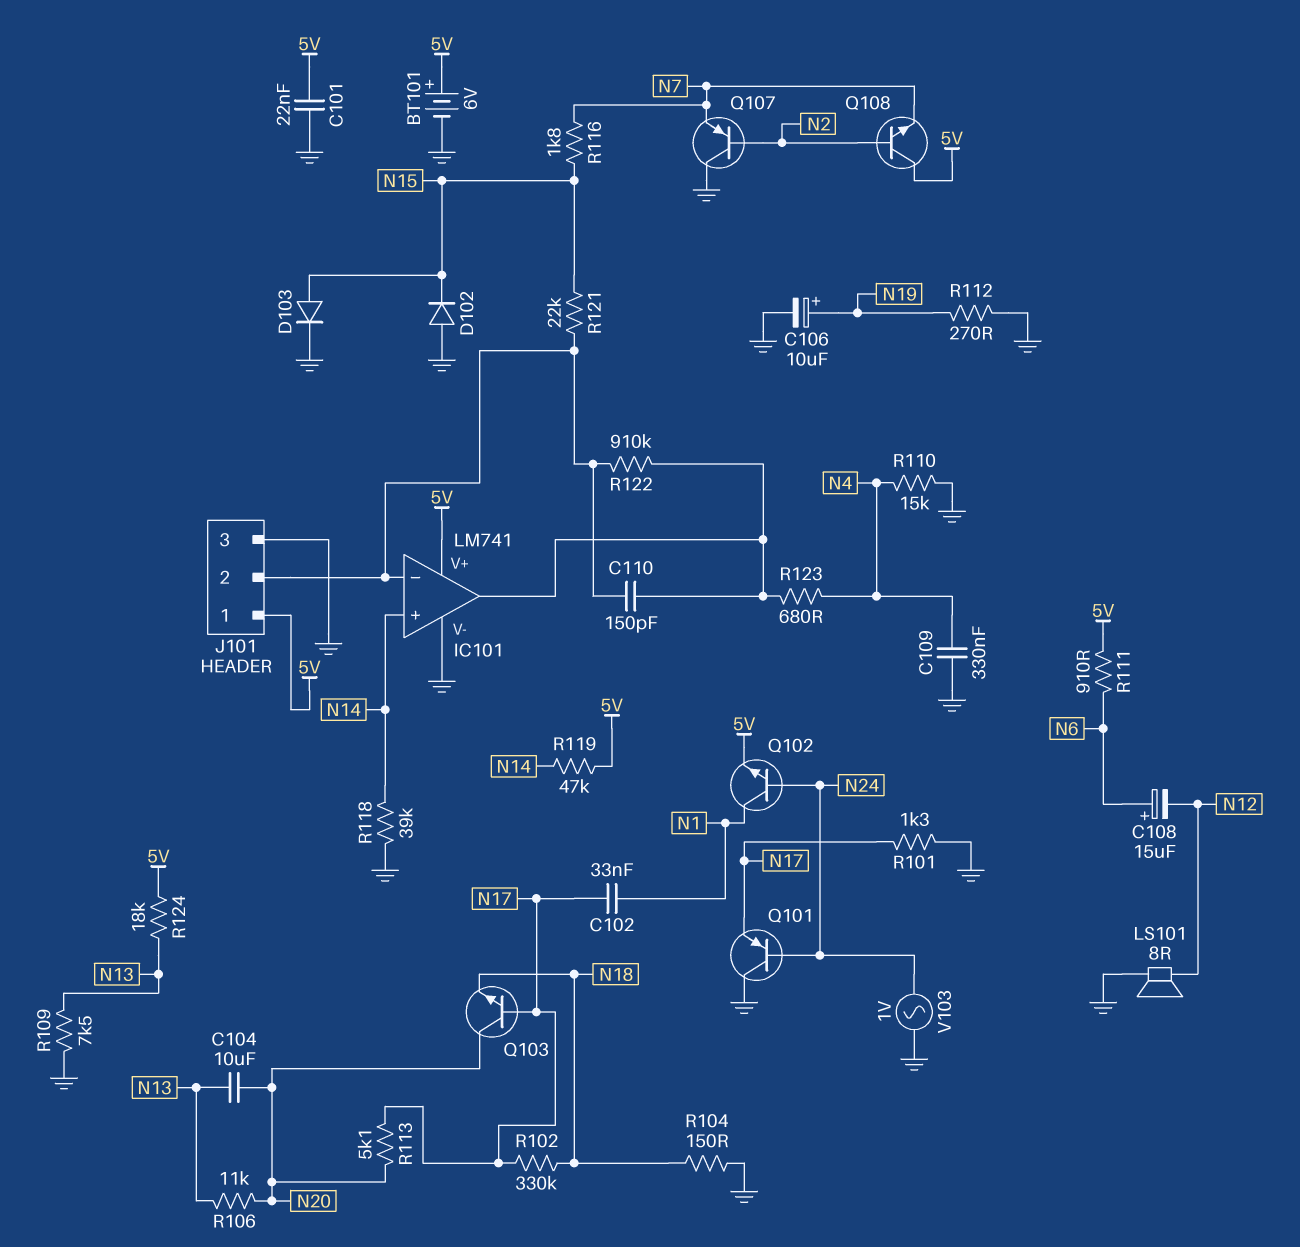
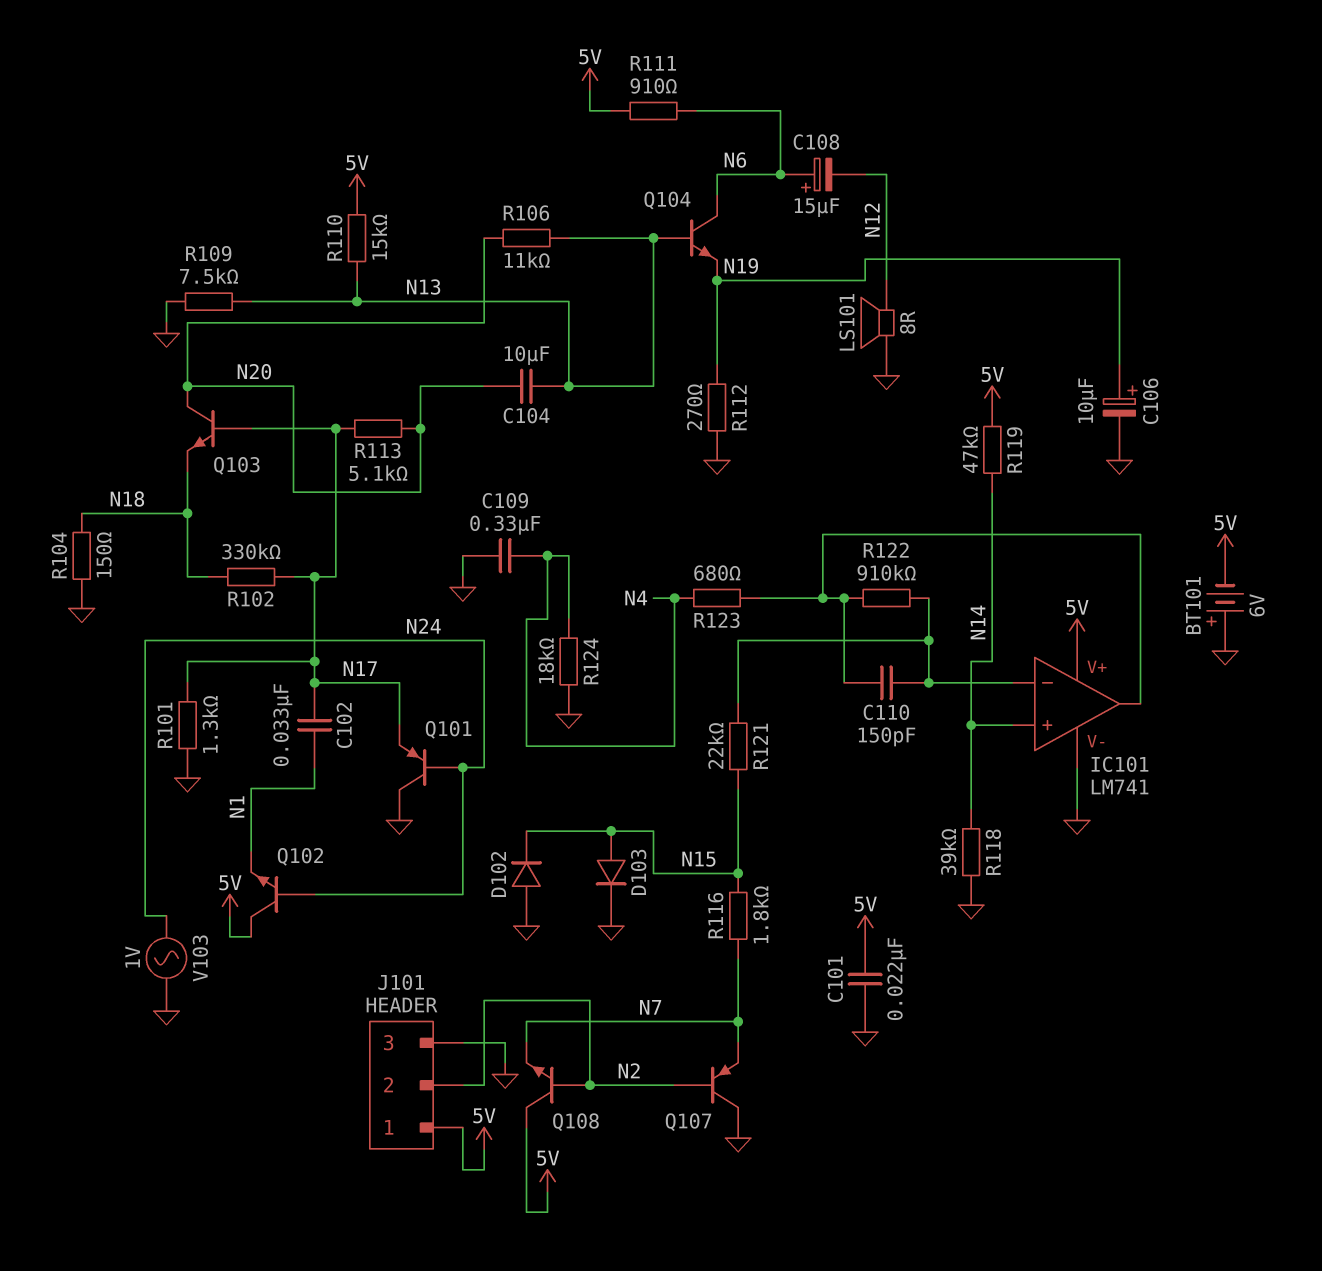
BT101: 6V (plus 5V, minus GND) -> 6V (plus GND, minus 5V)
J101 pin 2: IC101/in- -> N2
Q102: NPN (B N24, C N1, E 5V) -> NPN (B N24, C 5V, E N1)
Q104: none -> NPN (B N13, C N6, E N19)
R110: 15k (GND, N4) -> 15k (5V, N13)
R124: 18k (5V, N13) -> 18k (GND, N4)

